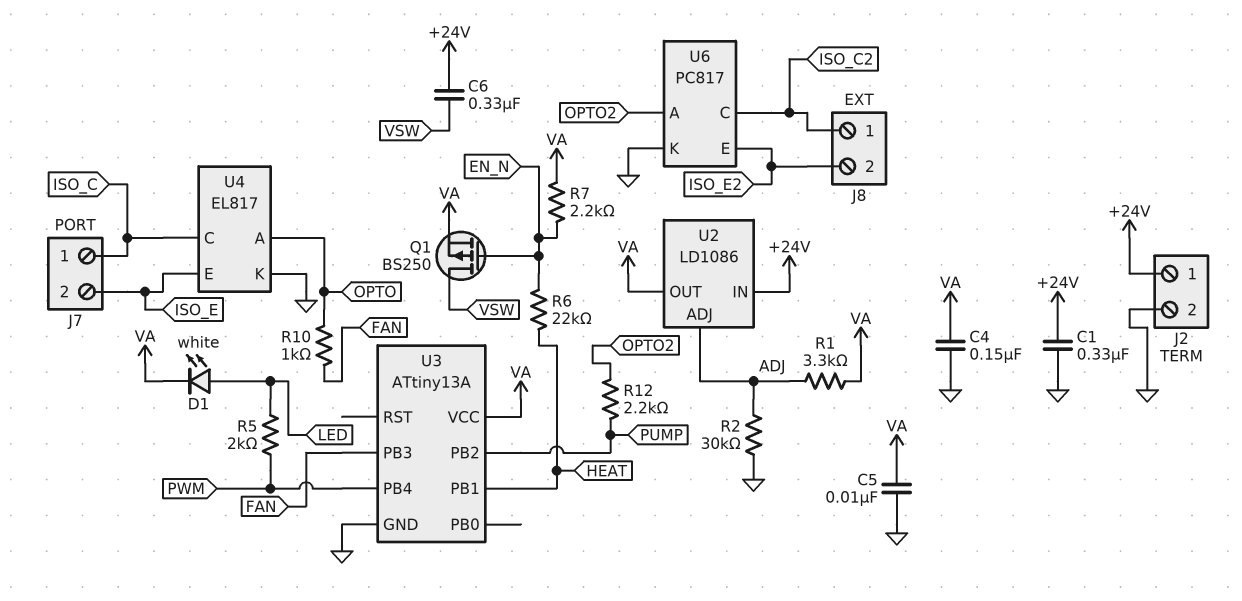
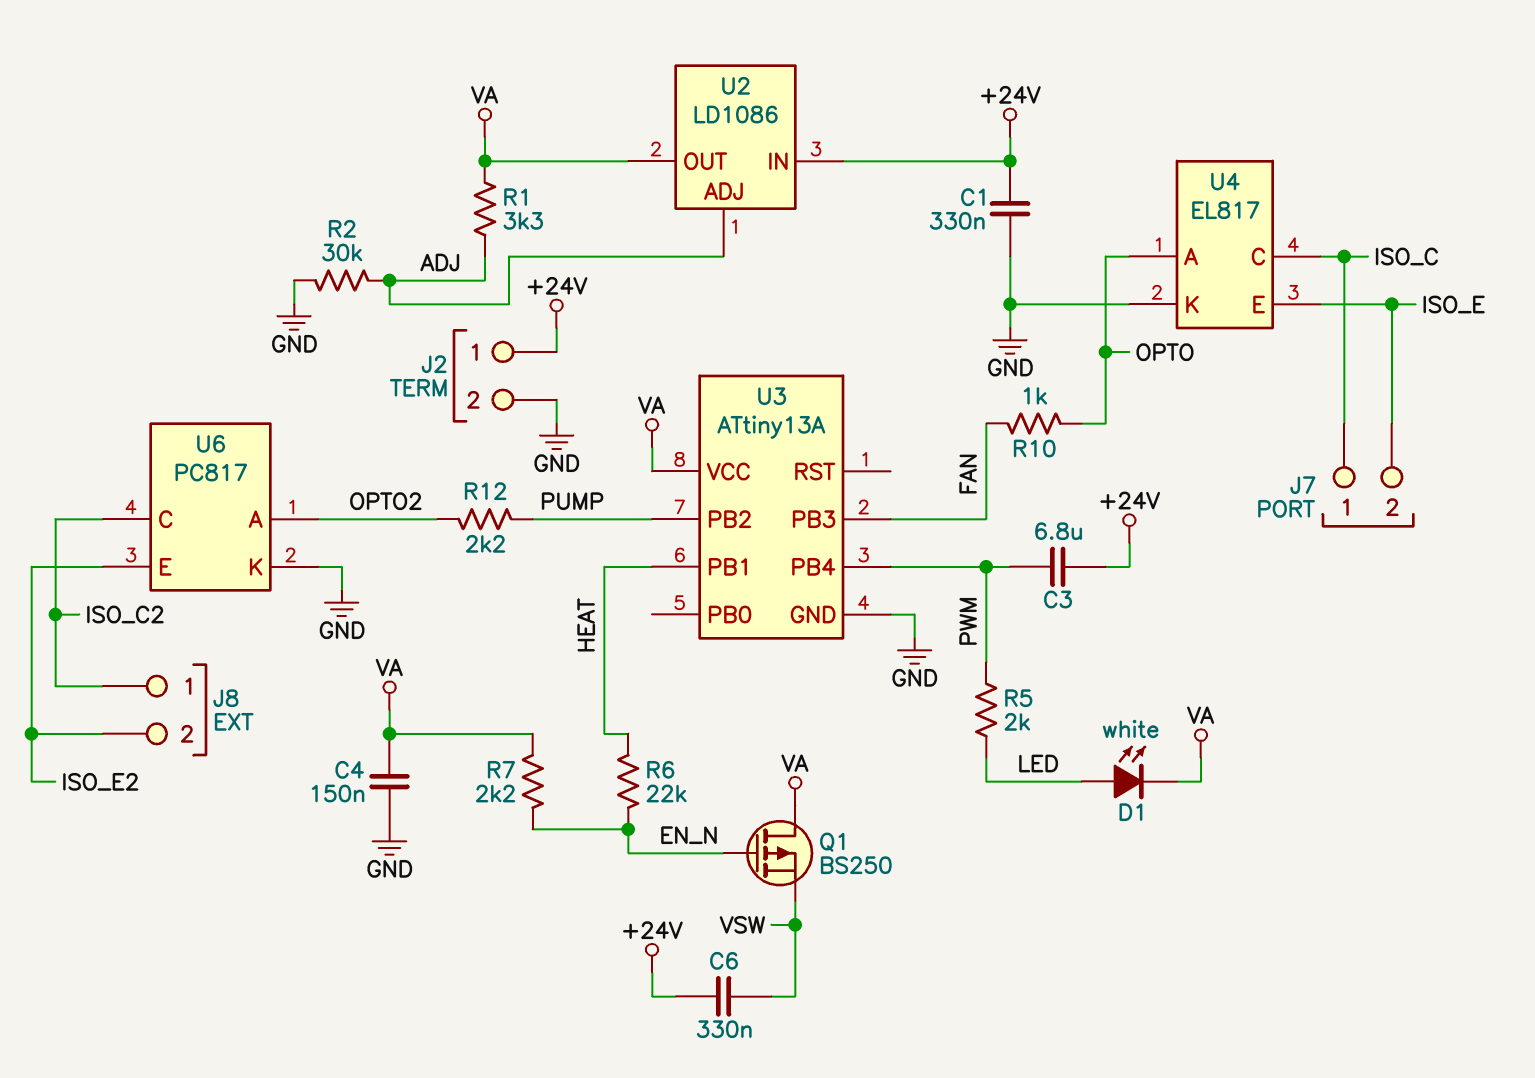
C3: none -> 6.8uF (+24V, PWM)
C5: 10nF (GND, VA) -> none
Q1: PMOS BS250 (G EN_N, D VSW, S VA) -> PMOS BS250 (G EN_N, D VA, S VSW)

